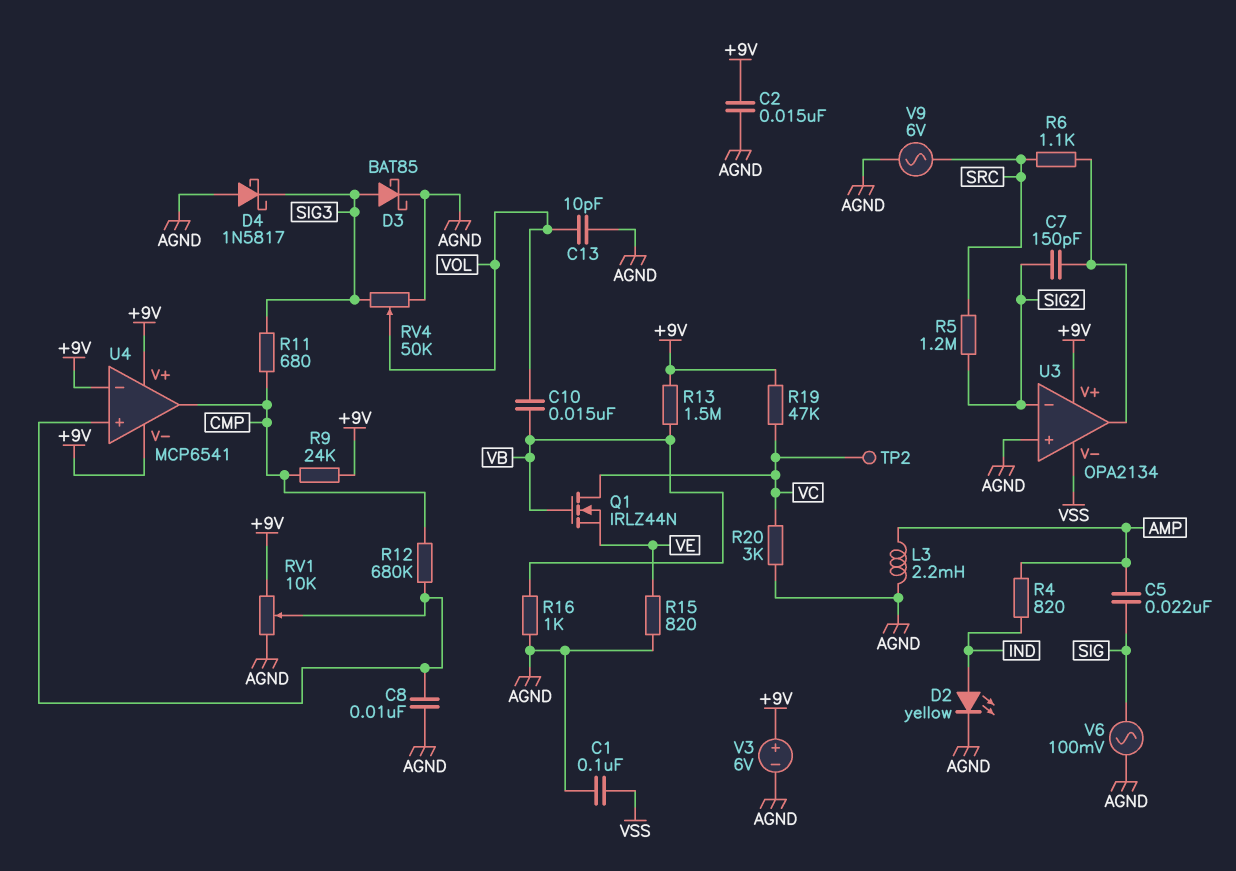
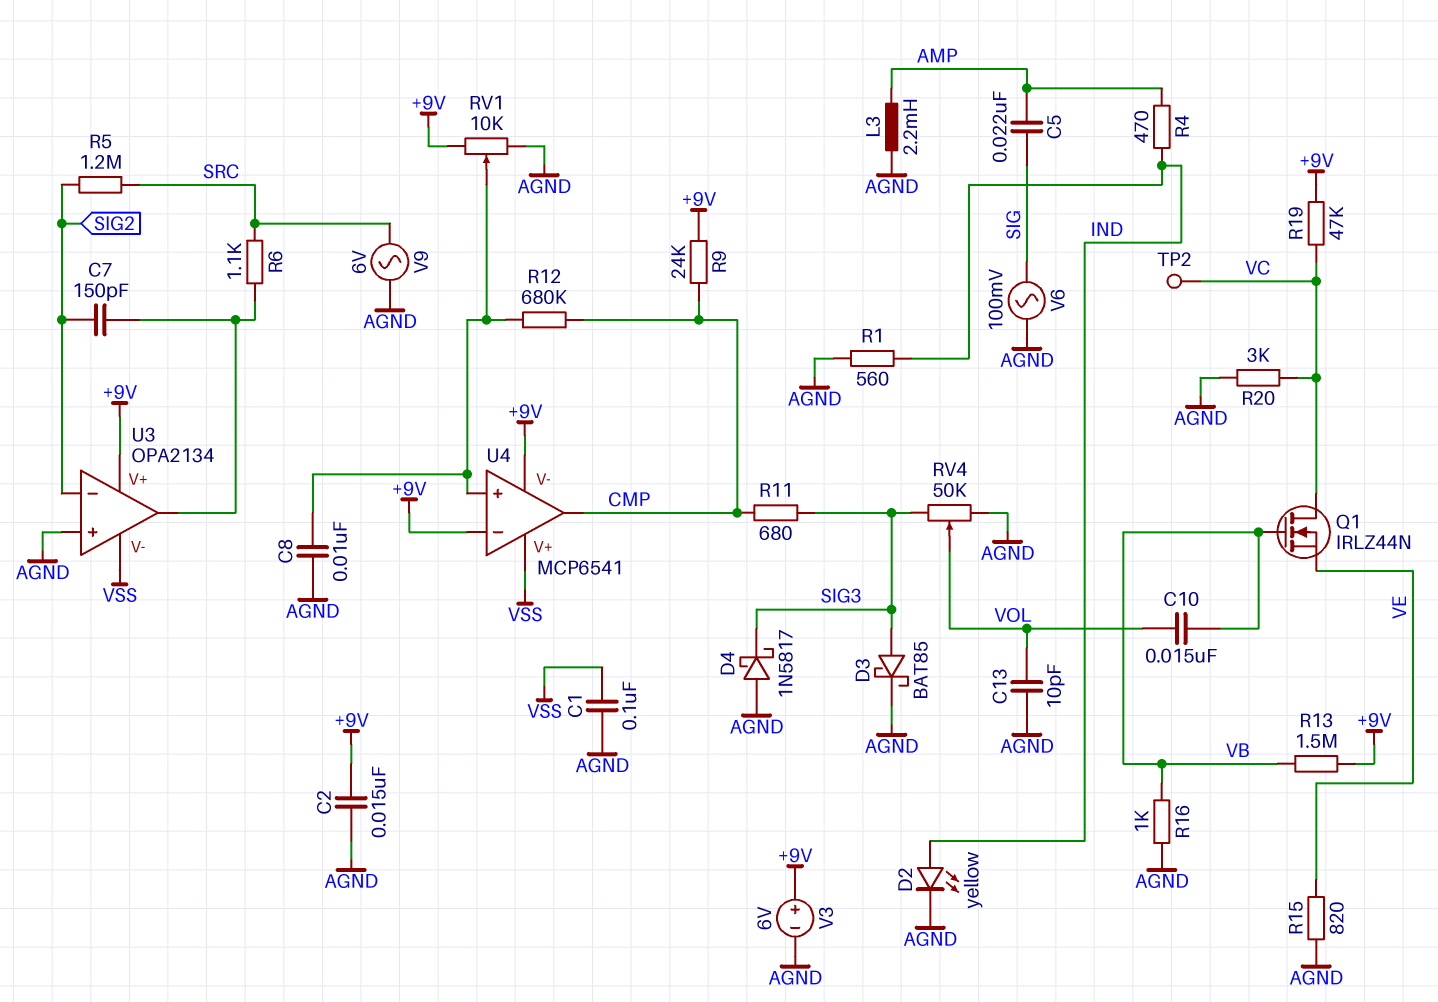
R1: none -> 560 (AGND, IND)
R4: 820 (AMP, IND) -> 470 (AMP, IND)
U4 pin V+: +9V -> VSS

